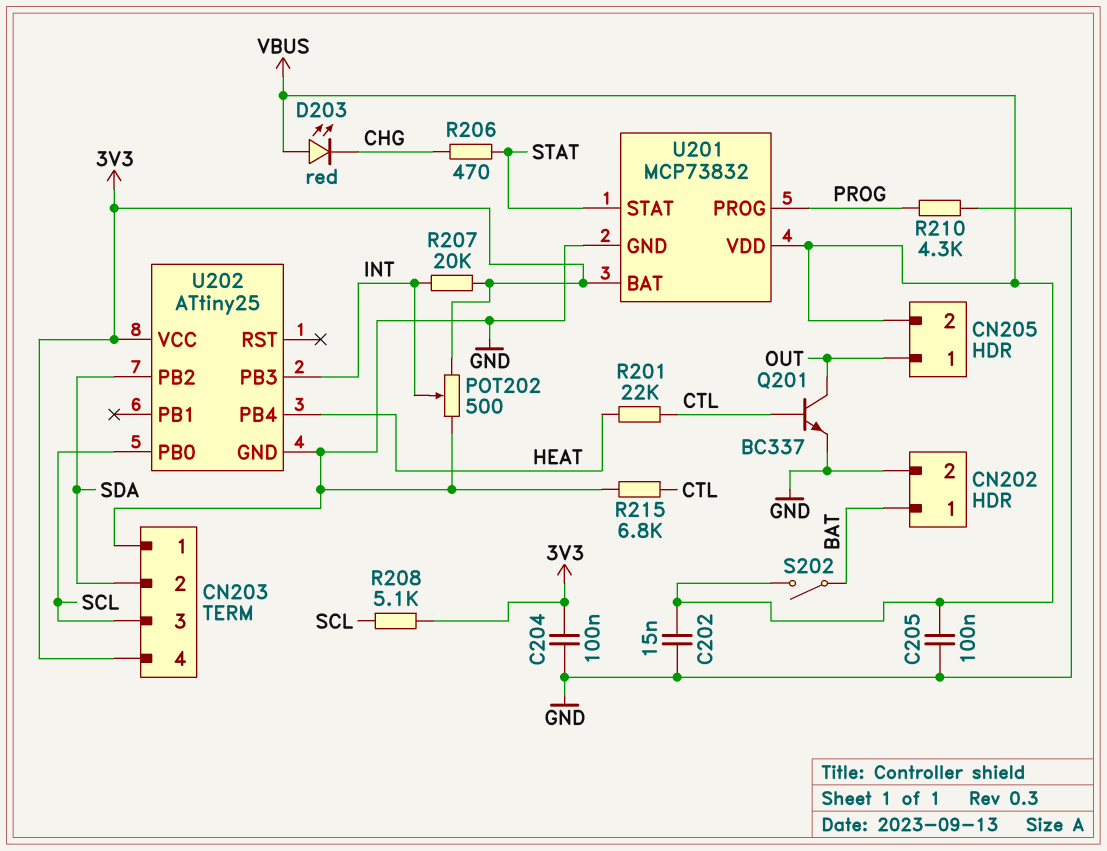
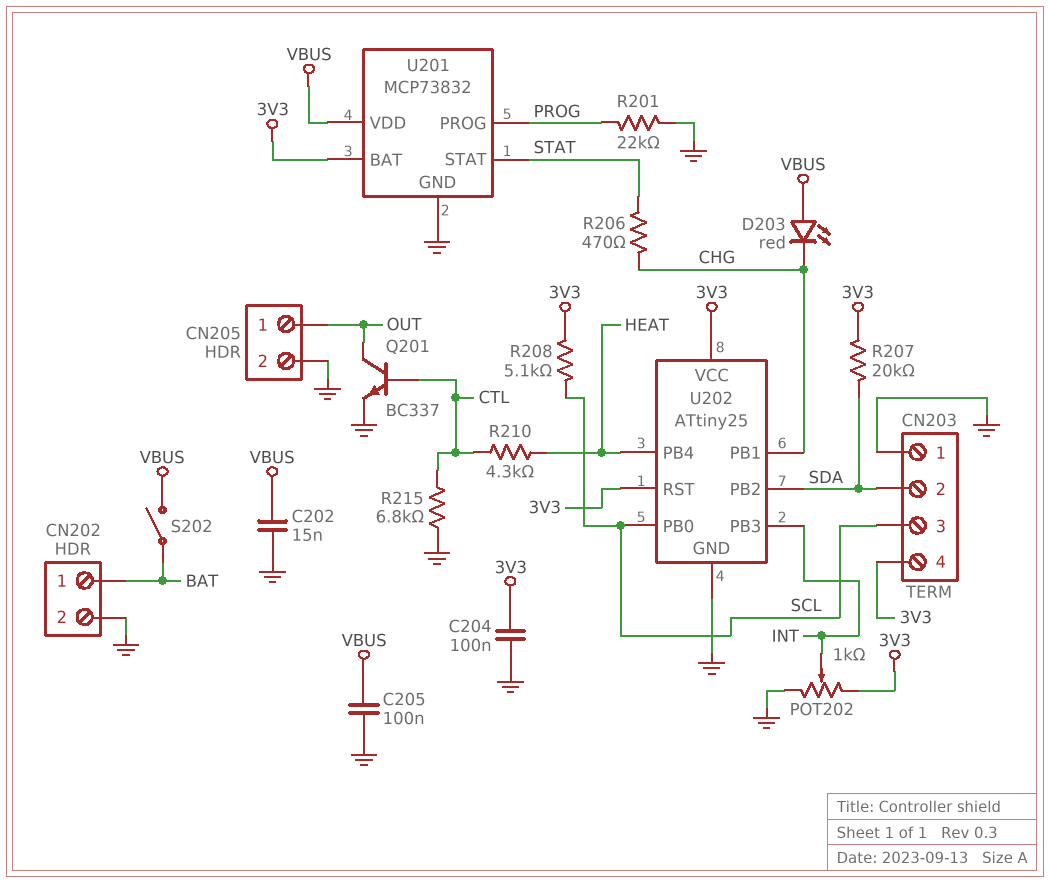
CN205 pin 2: VBUS -> GND
POT202: 500 (3V3, GND, wiper INT) -> 1k (3V3, GND, wiper INT)
R201: 22k (CTL, HEAT) -> 22k (GND, PROG)
R207: 20k (3V3, INT) -> 20k (3V3, SDA)
R210: 4.3k (GND, PROG) -> 4.3k (CTL, HEAT)
U202 pin PB1: none -> CHG
U202 pin RST: none -> 3V3

